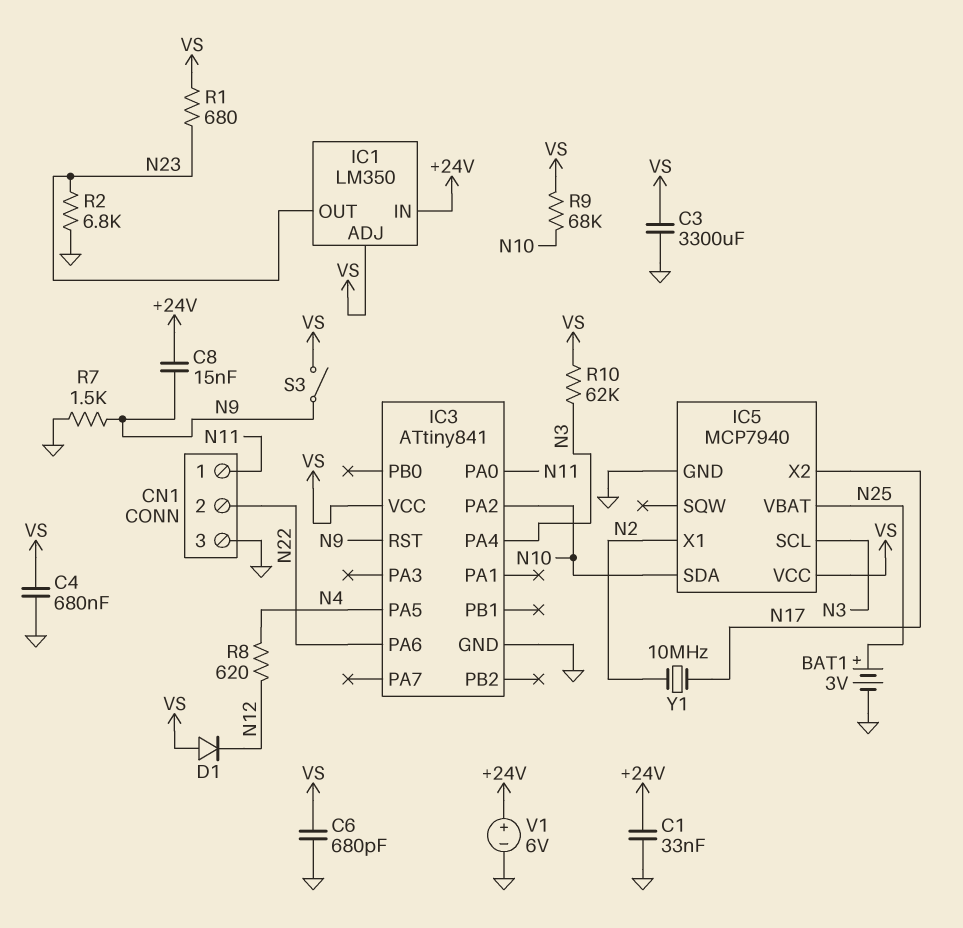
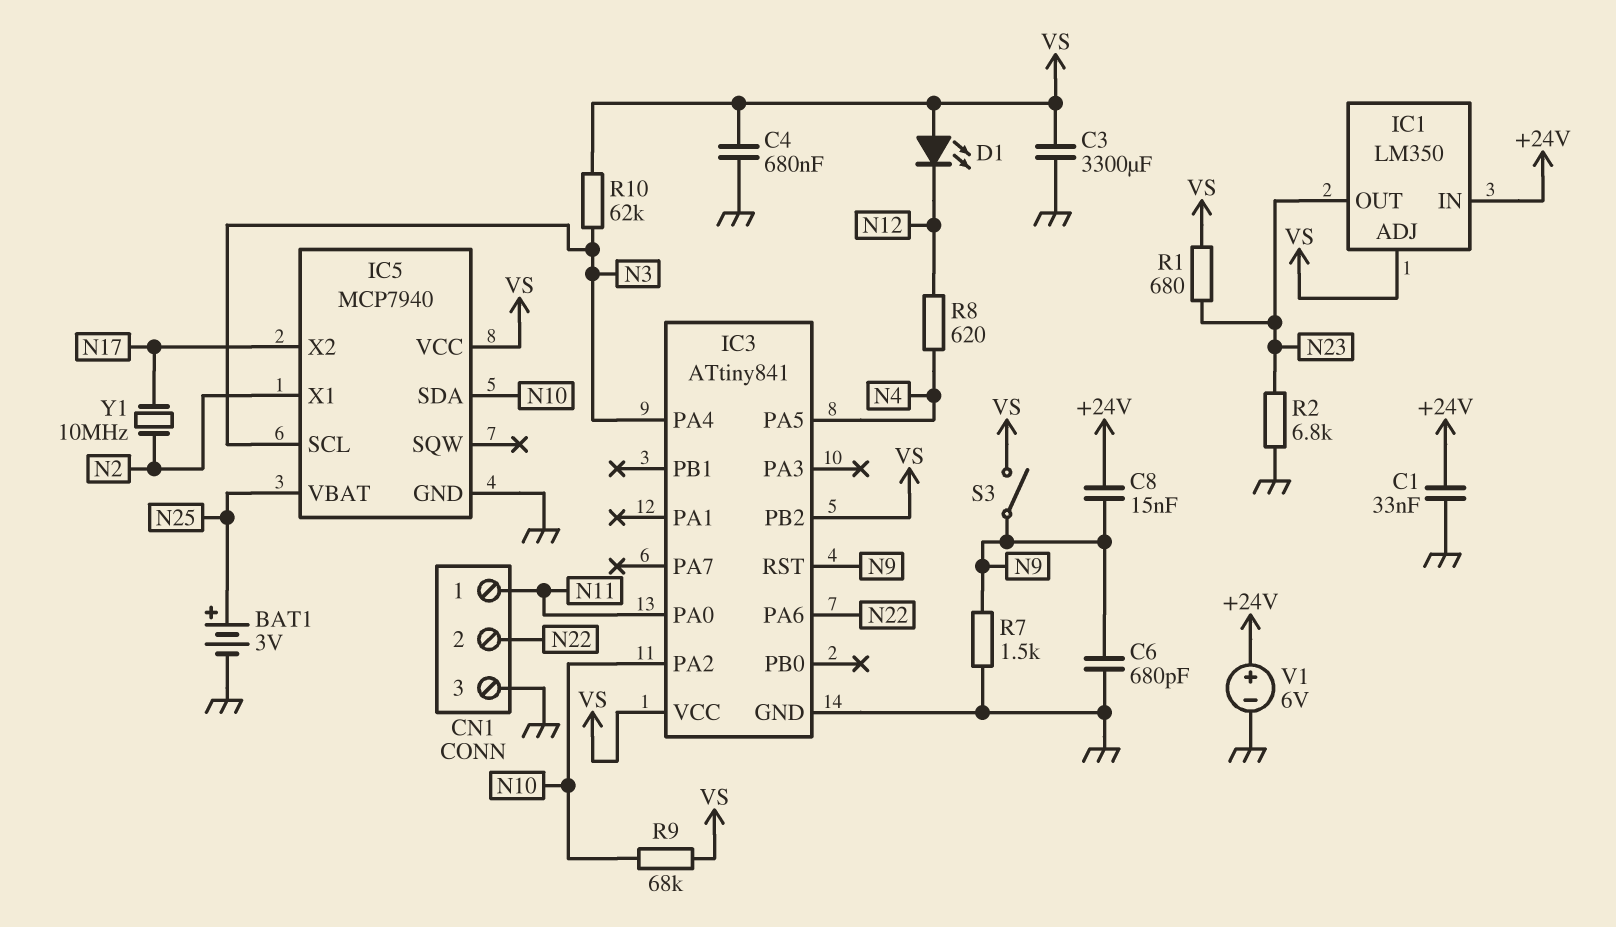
C6: 680pF (GND, VS) -> 680pF (GND, N9)
D1: diode (A VS, K N12) -> LED (A VS, K N12)
IC3 pin PB2: none -> VS

